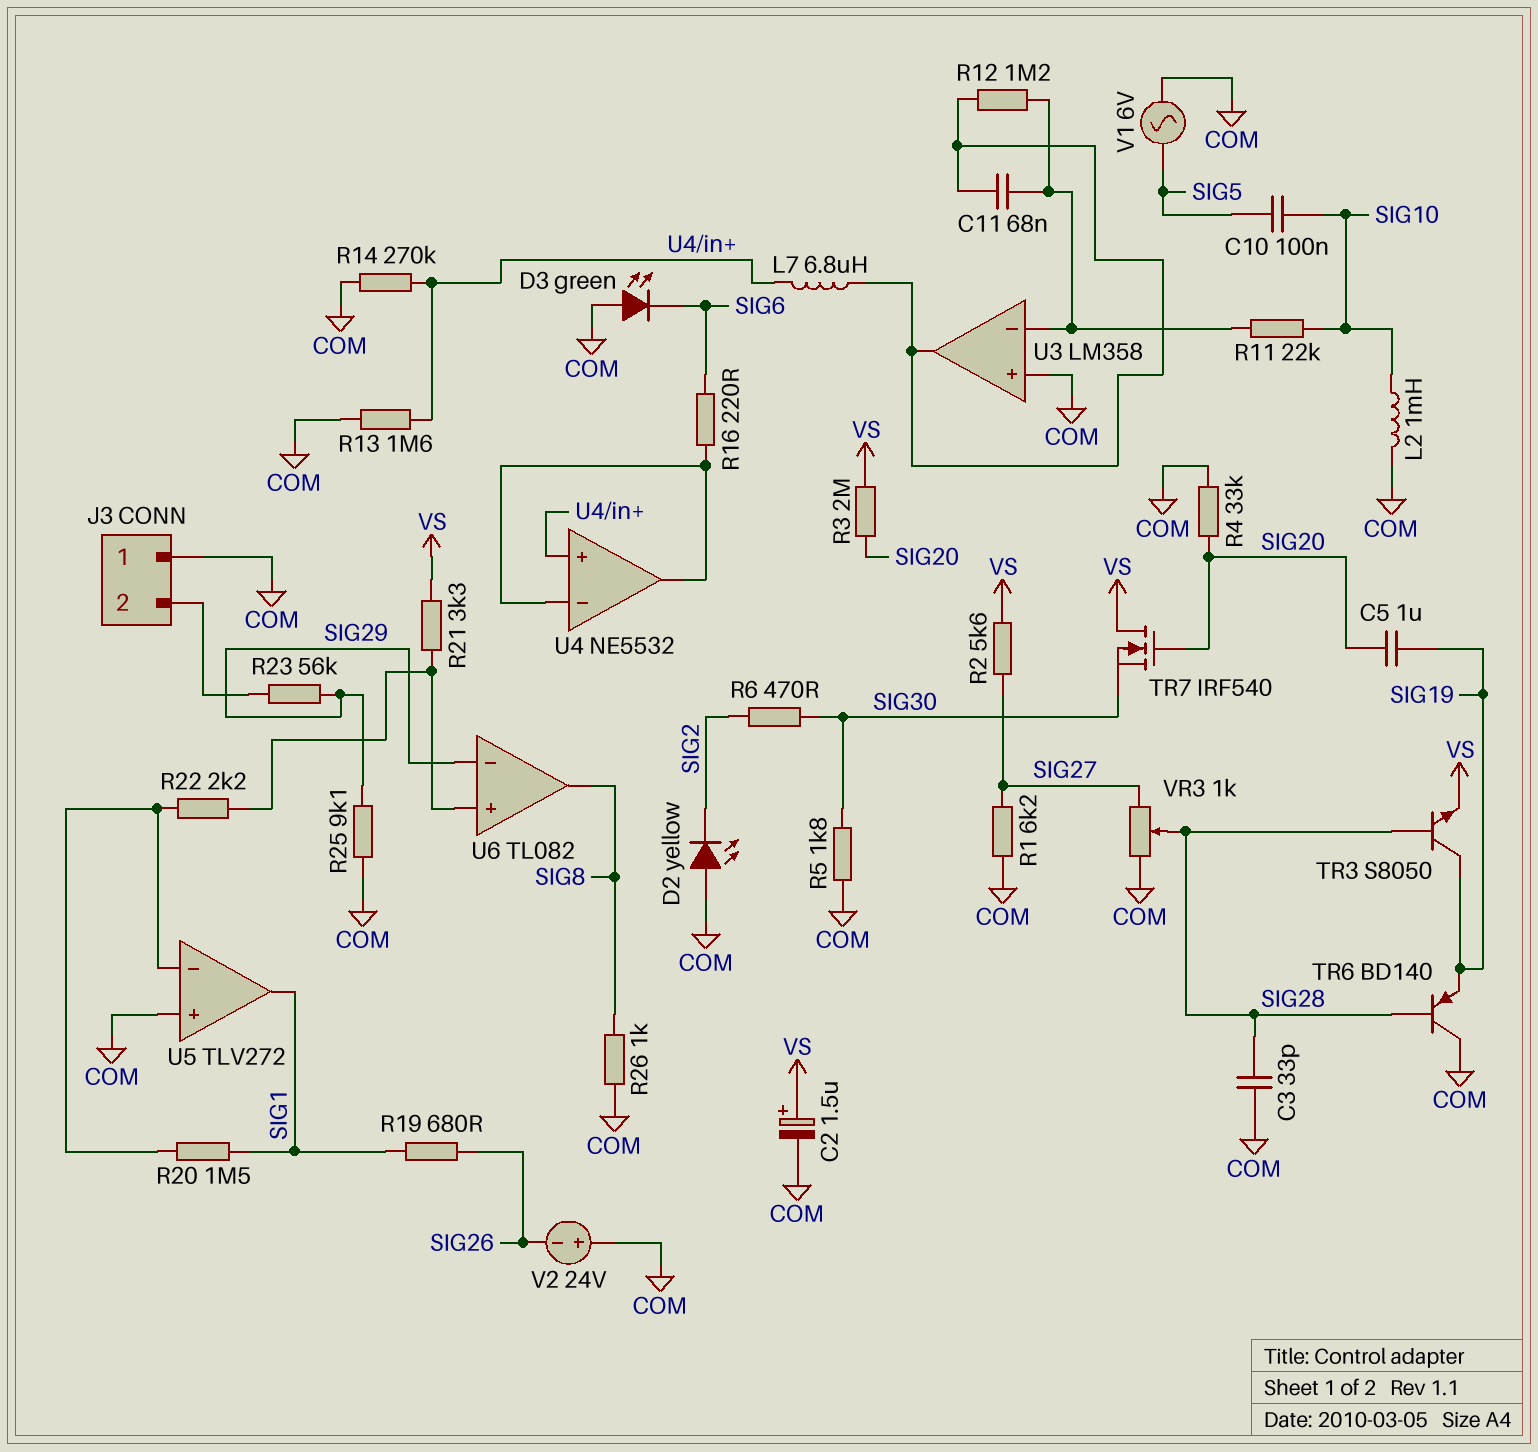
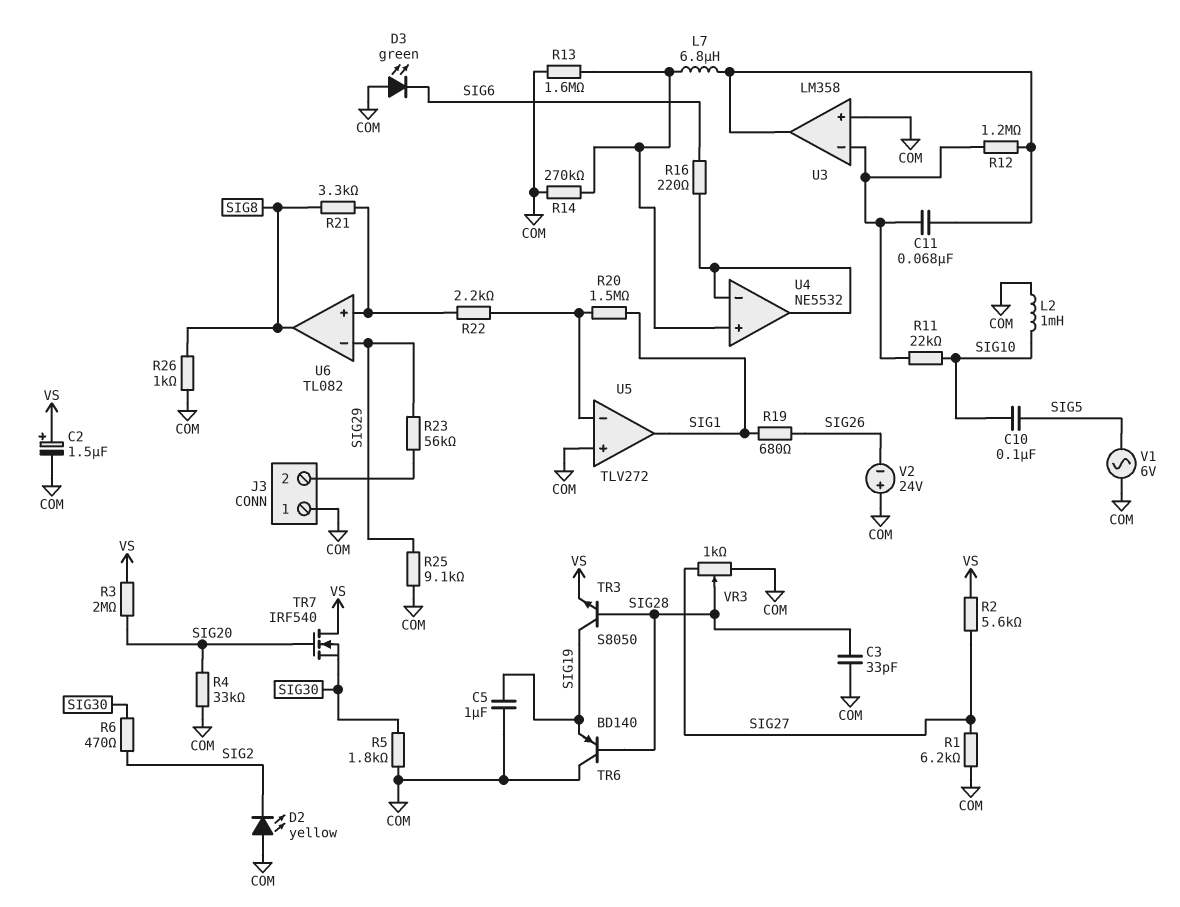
C5: 1uF (SIG19, SIG20) -> 1uF (COM, SIG19)
R21: 3.3k (U6/in+, VS) -> 3.3k (SIG8, U6/in+)

